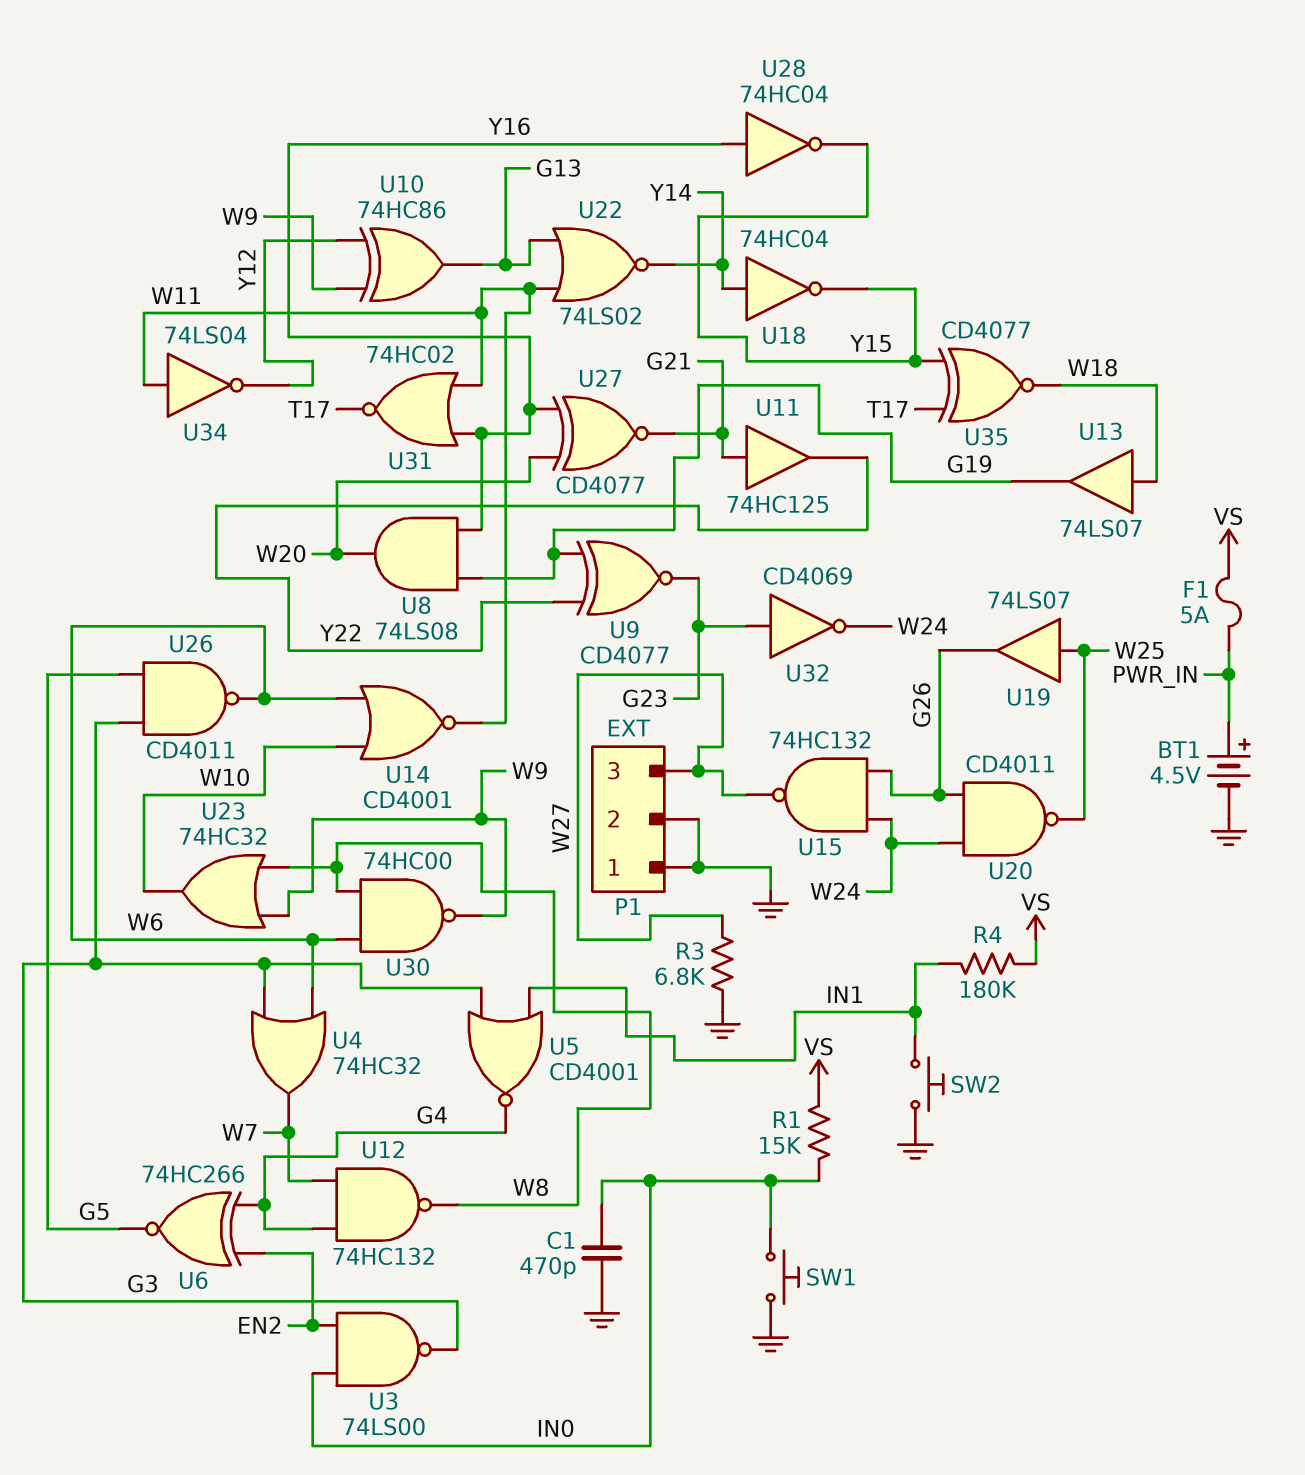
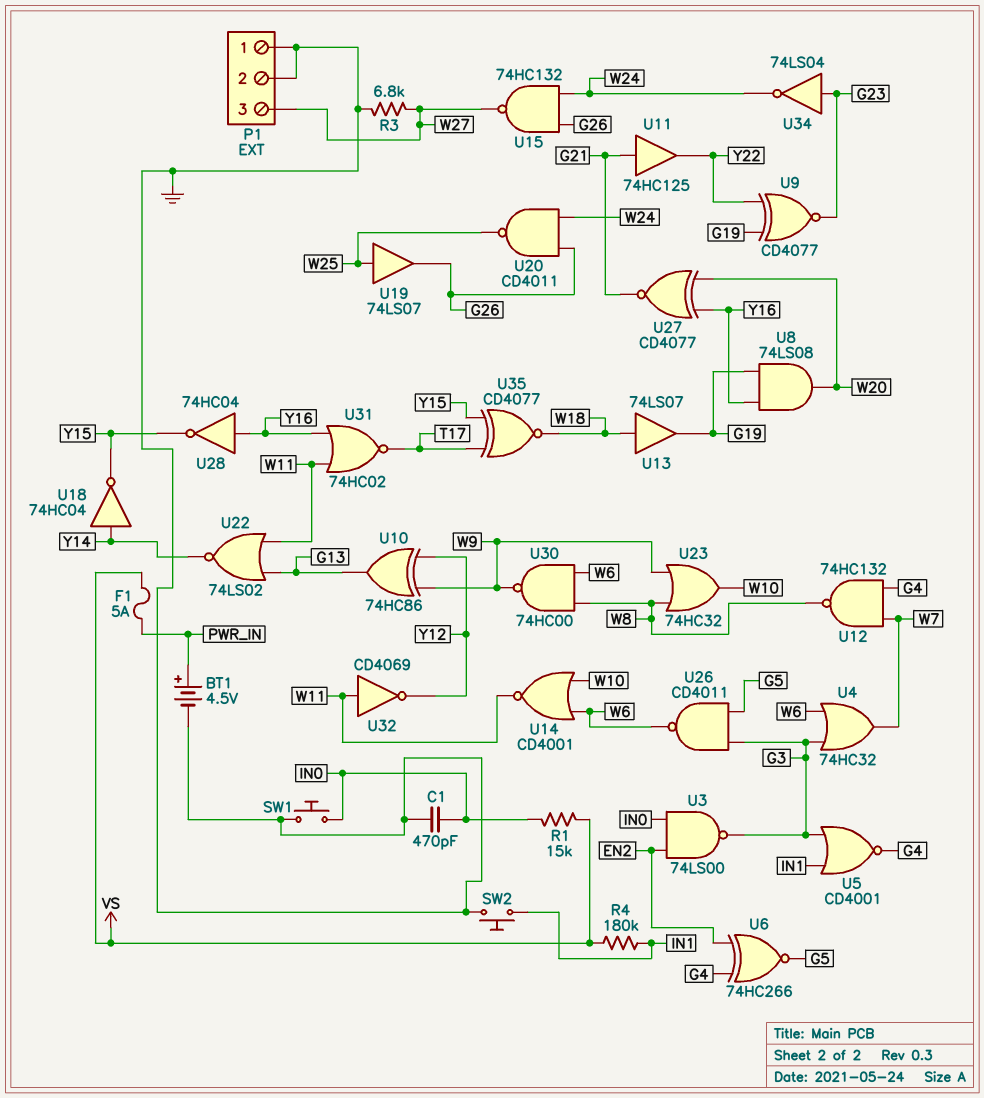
U32: NOT CD4069 (in G23, out W24) -> NOT CD4069 (in W11, out Y12)
U34: NOT 74LS04 (in W11, out Y12) -> NOT 74LS04 (in G23, out W24)

